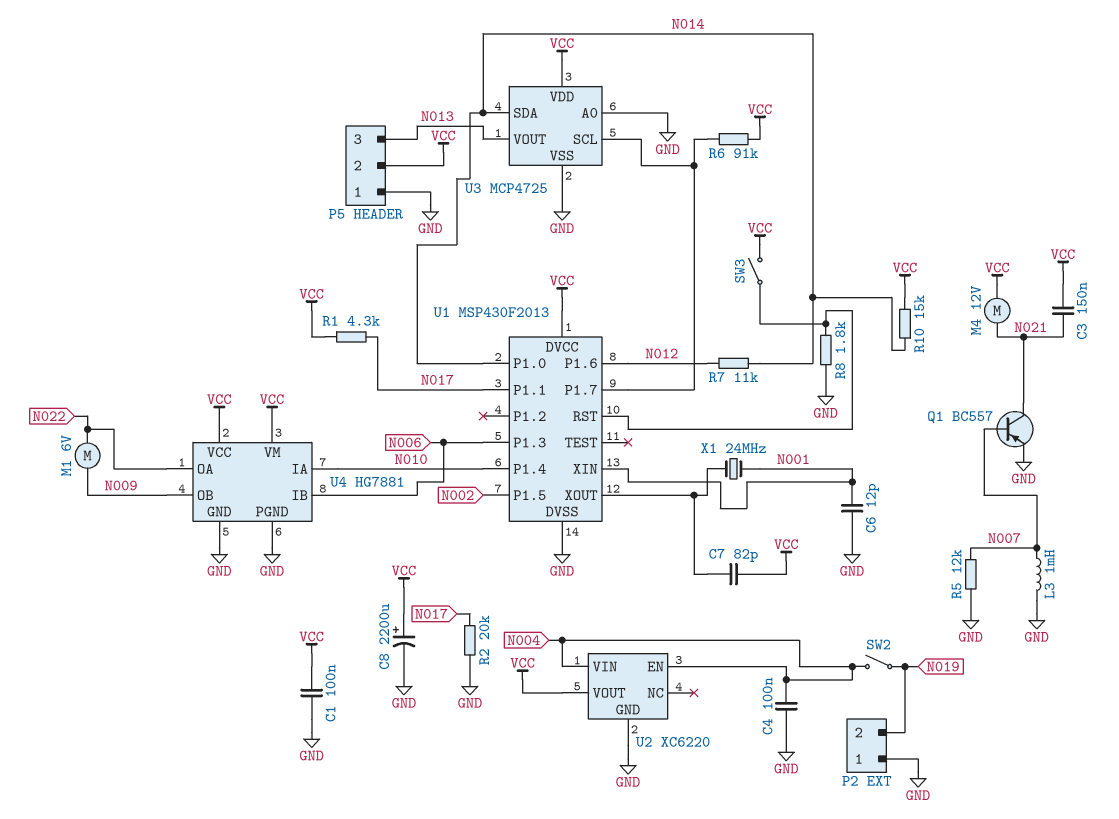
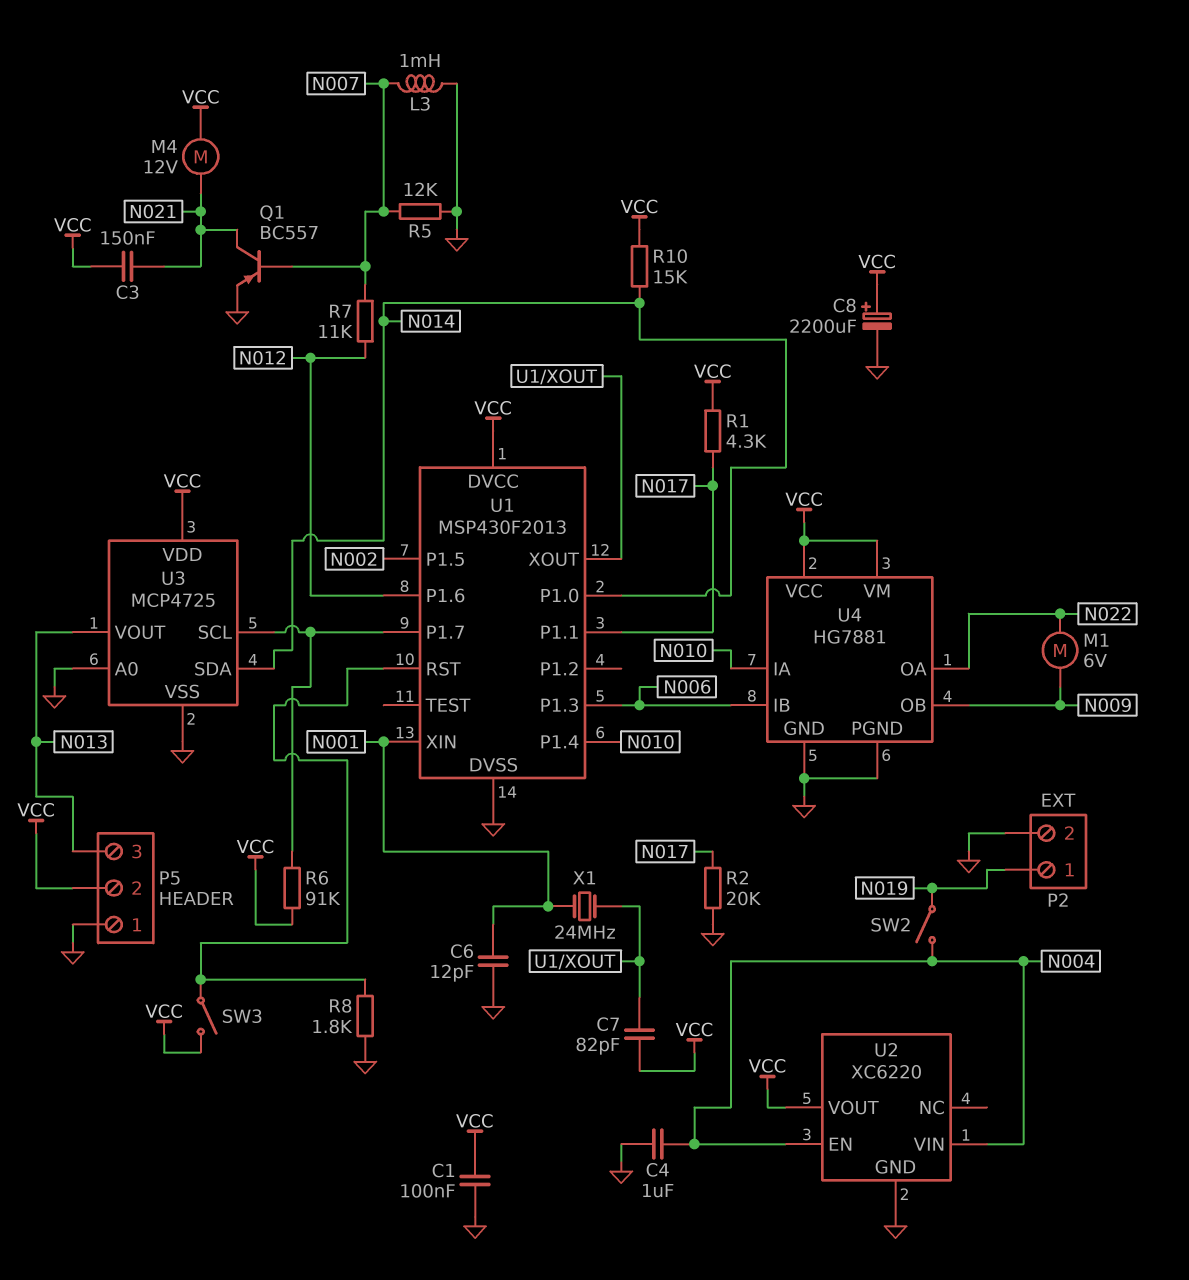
C4: 100nF (GND, N004) -> 1uF (GND, N004)
P2 pin 1: GND -> N019
P2 pin 2: N019 -> GND
R7: 11k (N012, N014) -> 11k (N007, N012)

